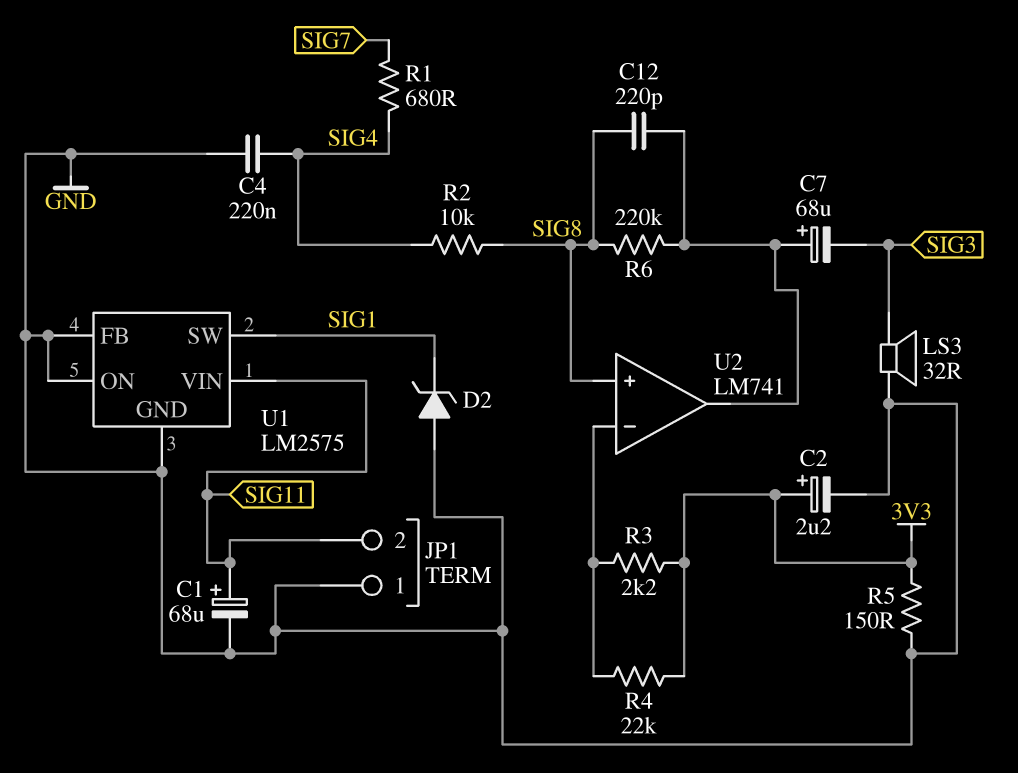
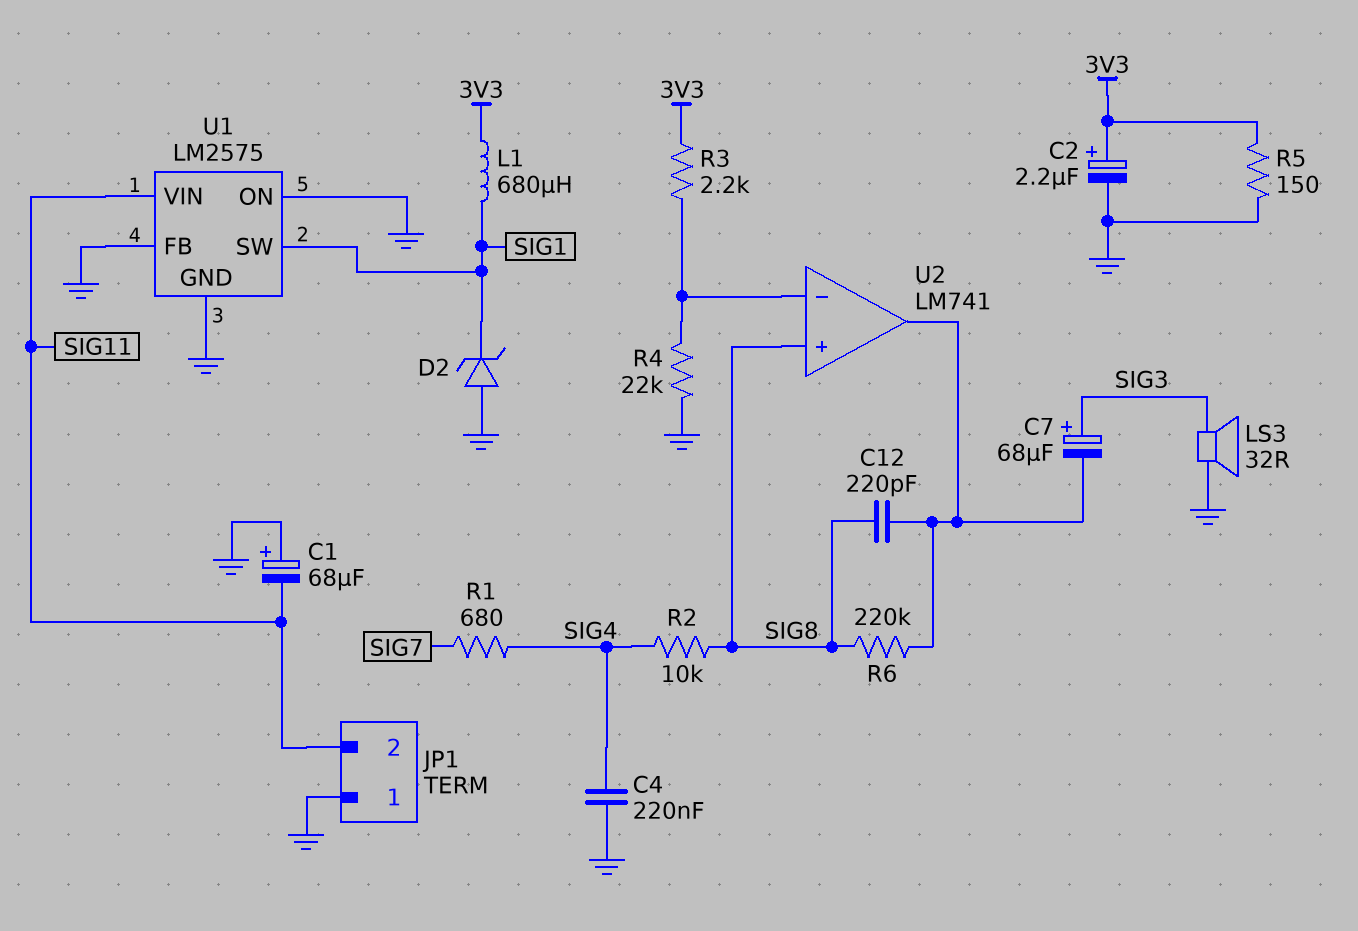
C1: 68uF (plus SIG11, minus GND) -> 68uF (plus GND, minus SIG11)
C7: 68uF (plus U2/out, minus SIG3) -> 68uF (plus SIG3, minus U2/out)
L1: none -> 680uH (3V3, SIG1)
R4: 22k (3V3, U2/in-) -> 22k (GND, U2/in-)

